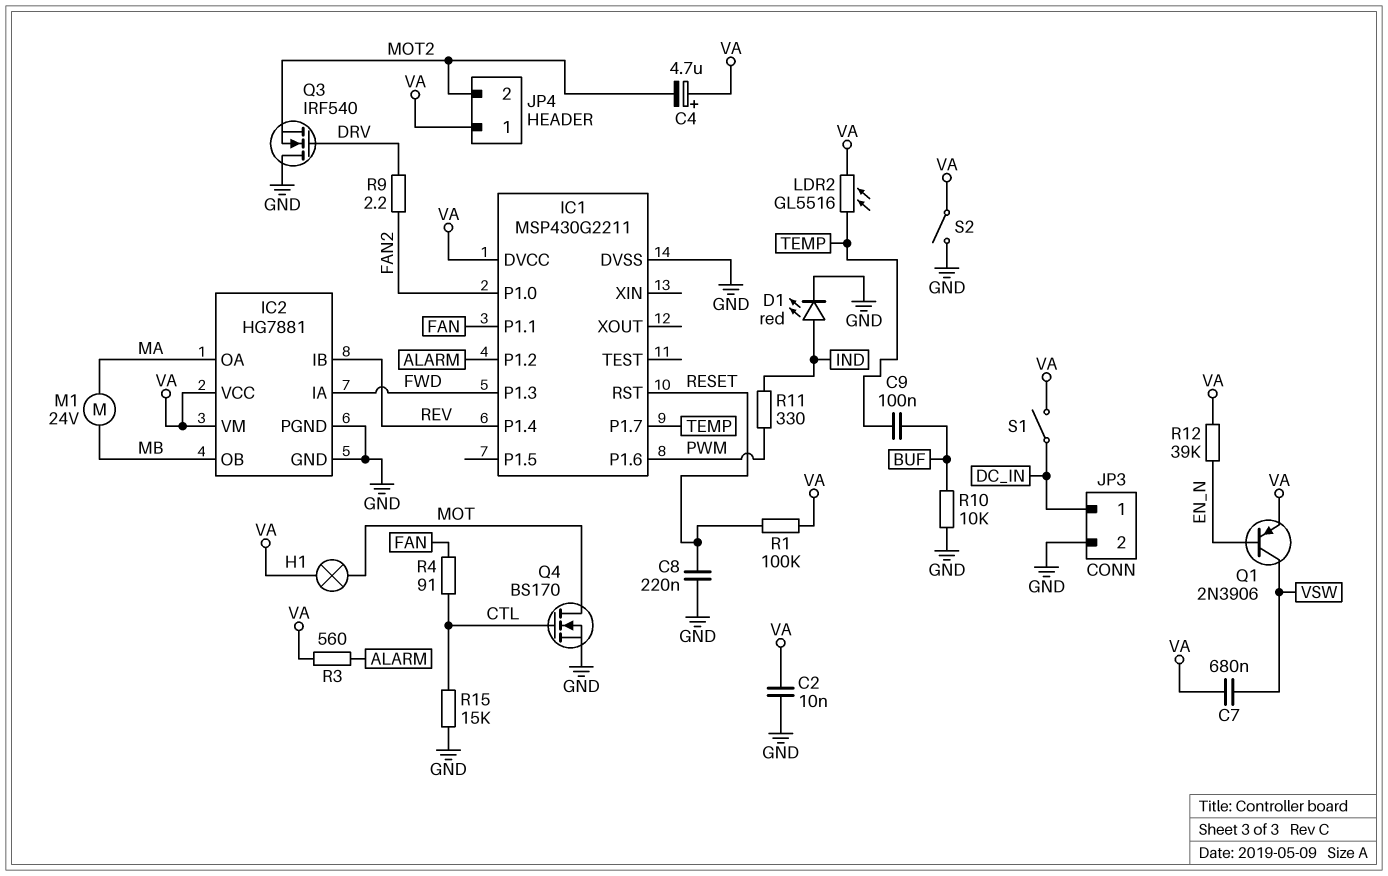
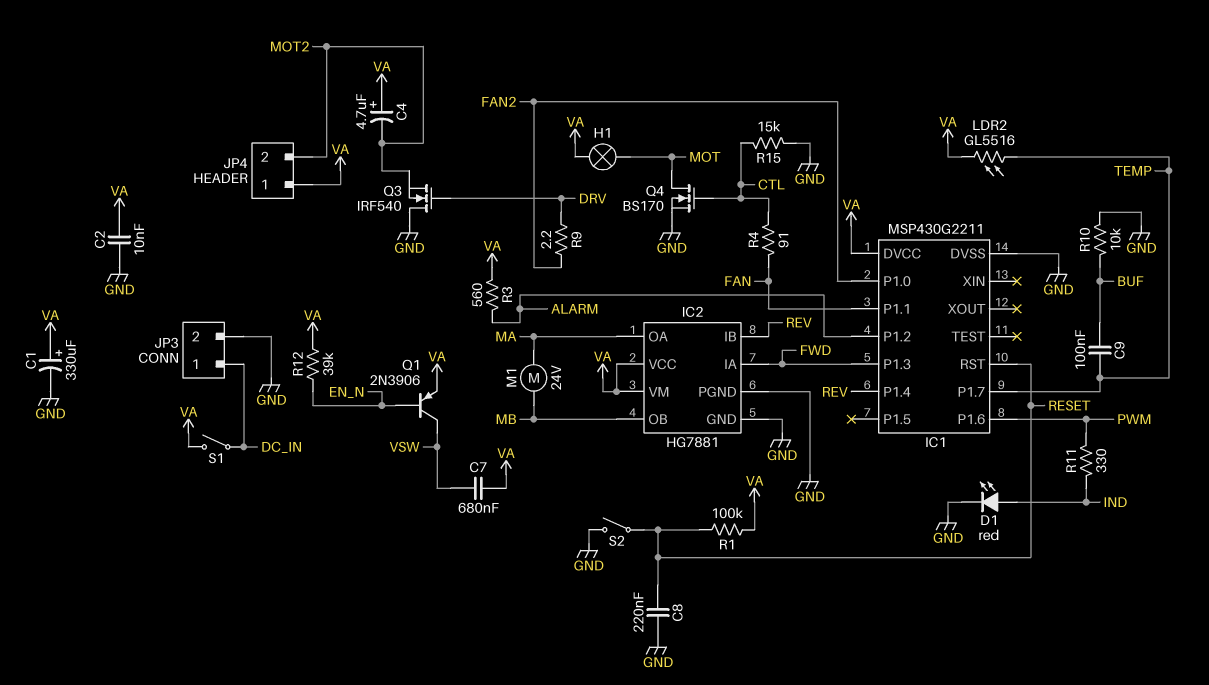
C1: none -> 330uF (plus VA, minus GND)
S2: switch (GND, VA) -> switch (GND, RESET)

